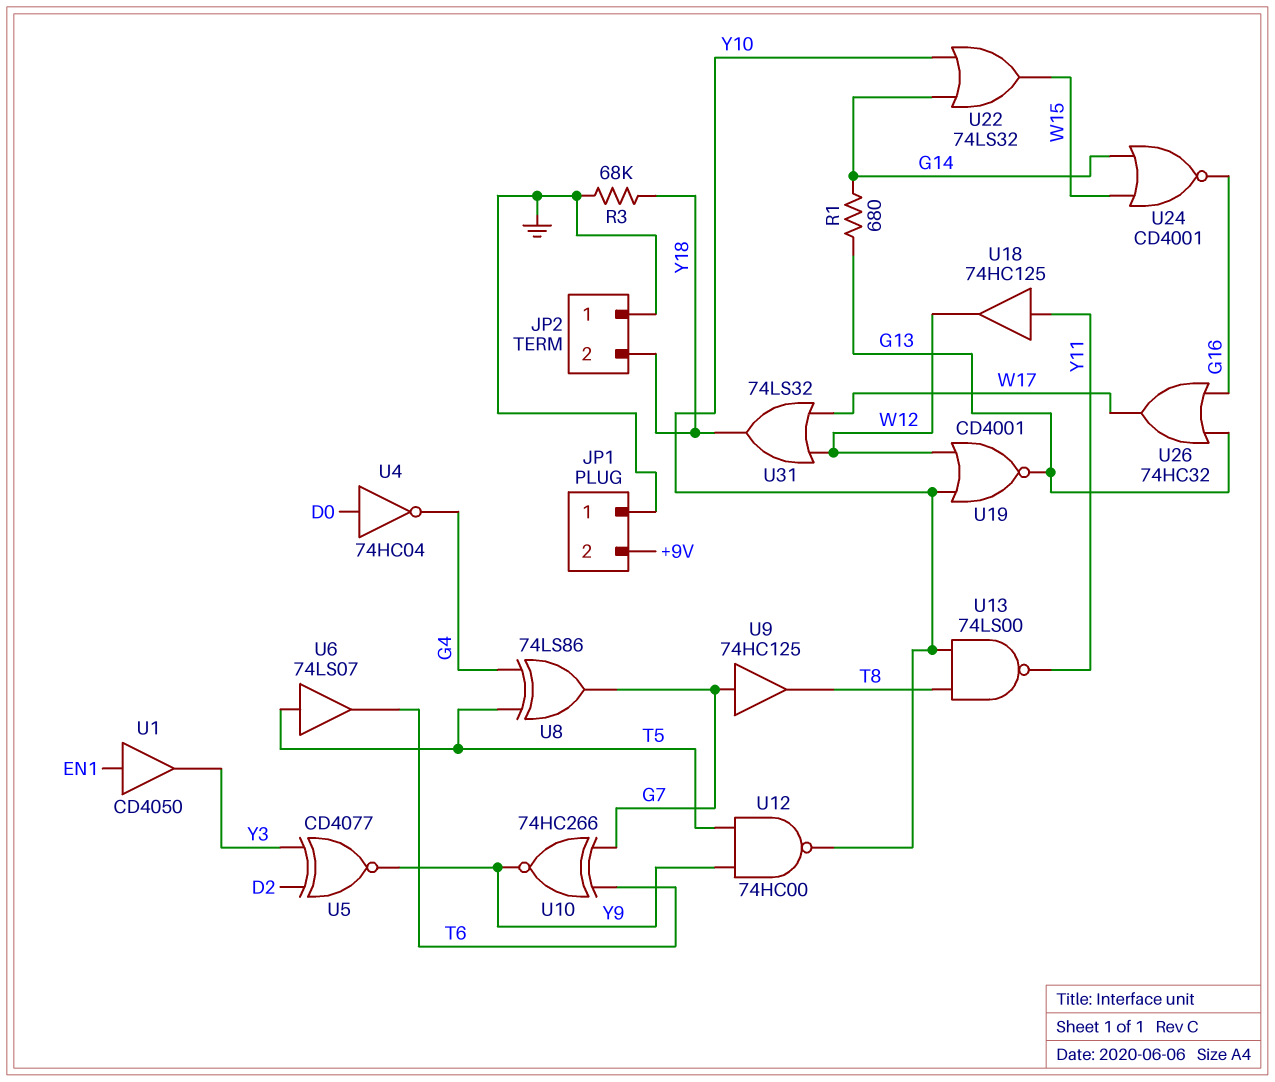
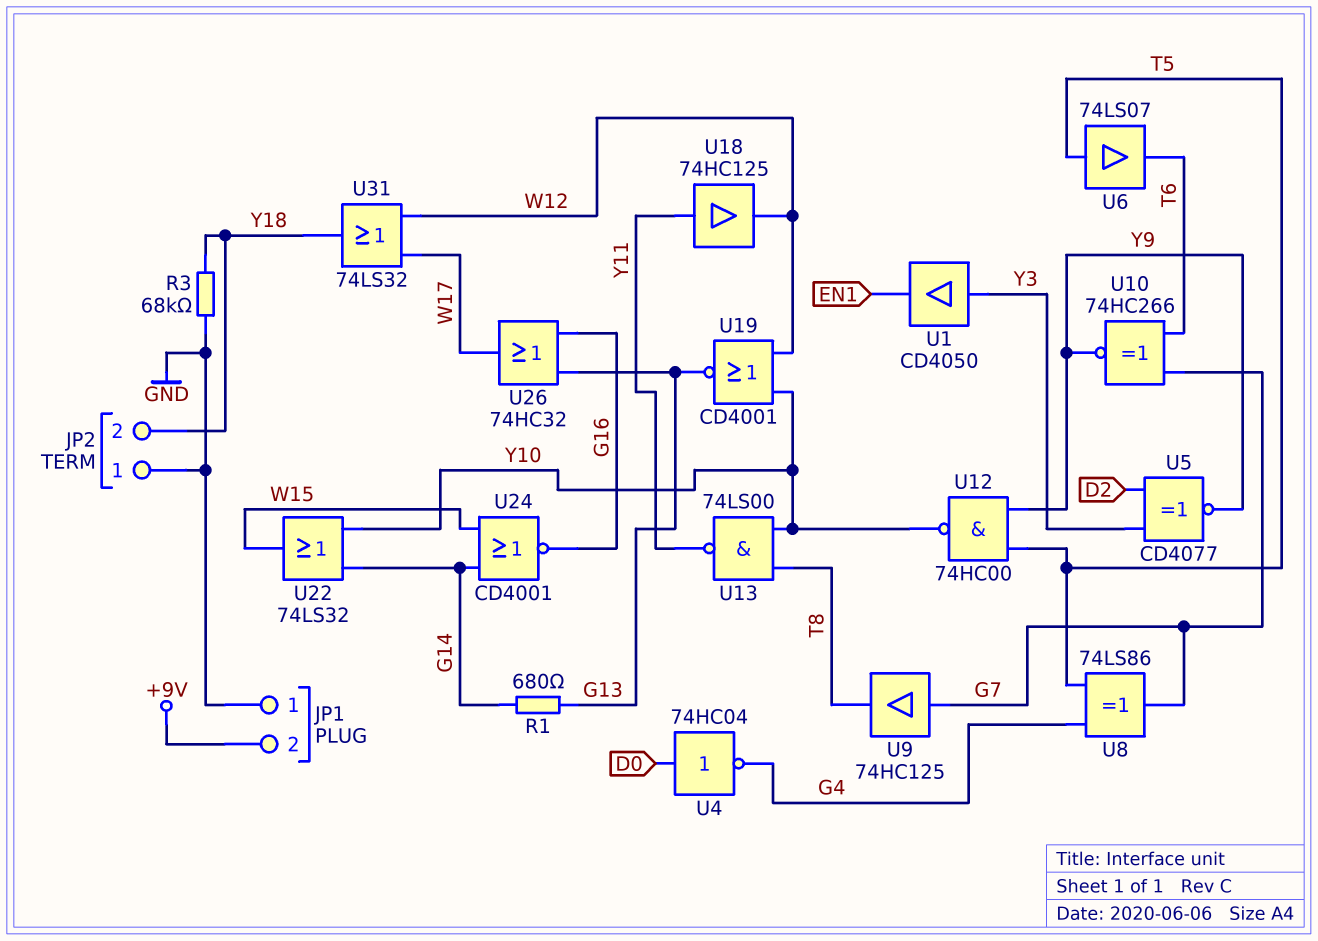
U1: buffer CD4050 (in EN1, out Y3) -> buffer CD4050 (in Y3, out EN1)

